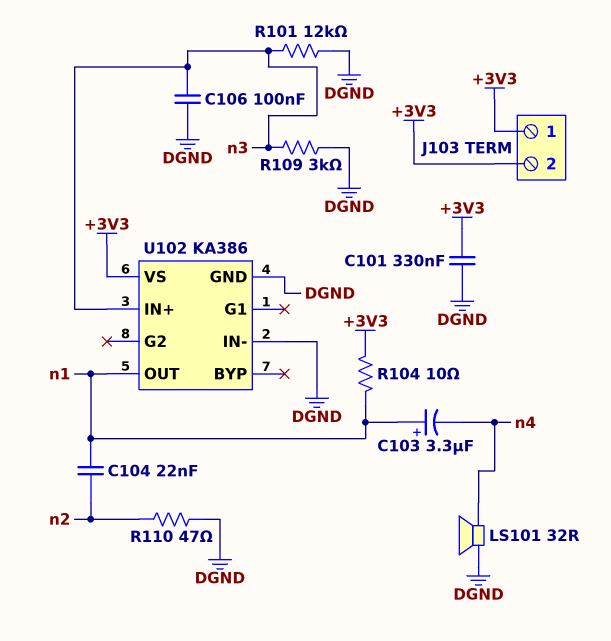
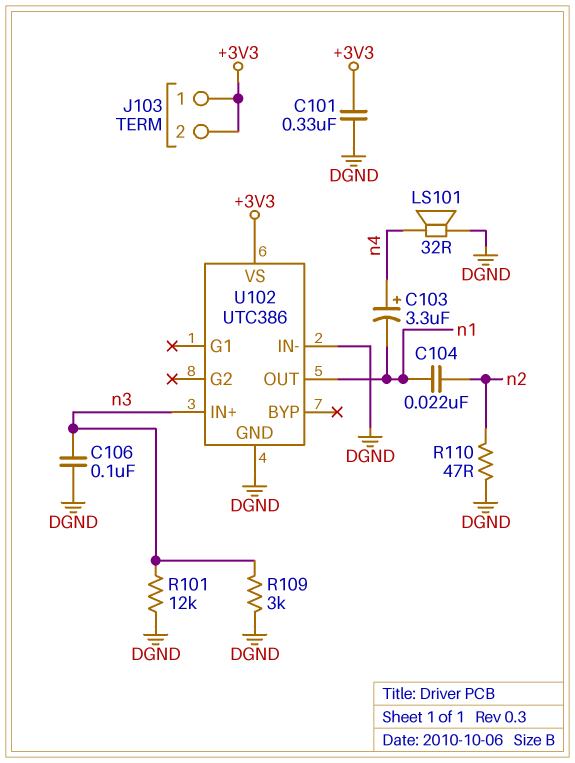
C103: 3.3uF (plus n1, minus n4) -> 3.3uF (plus n4, minus n1)
R104: 10 (+3V3, n1) -> none
U102: KA386 -> UTC386

